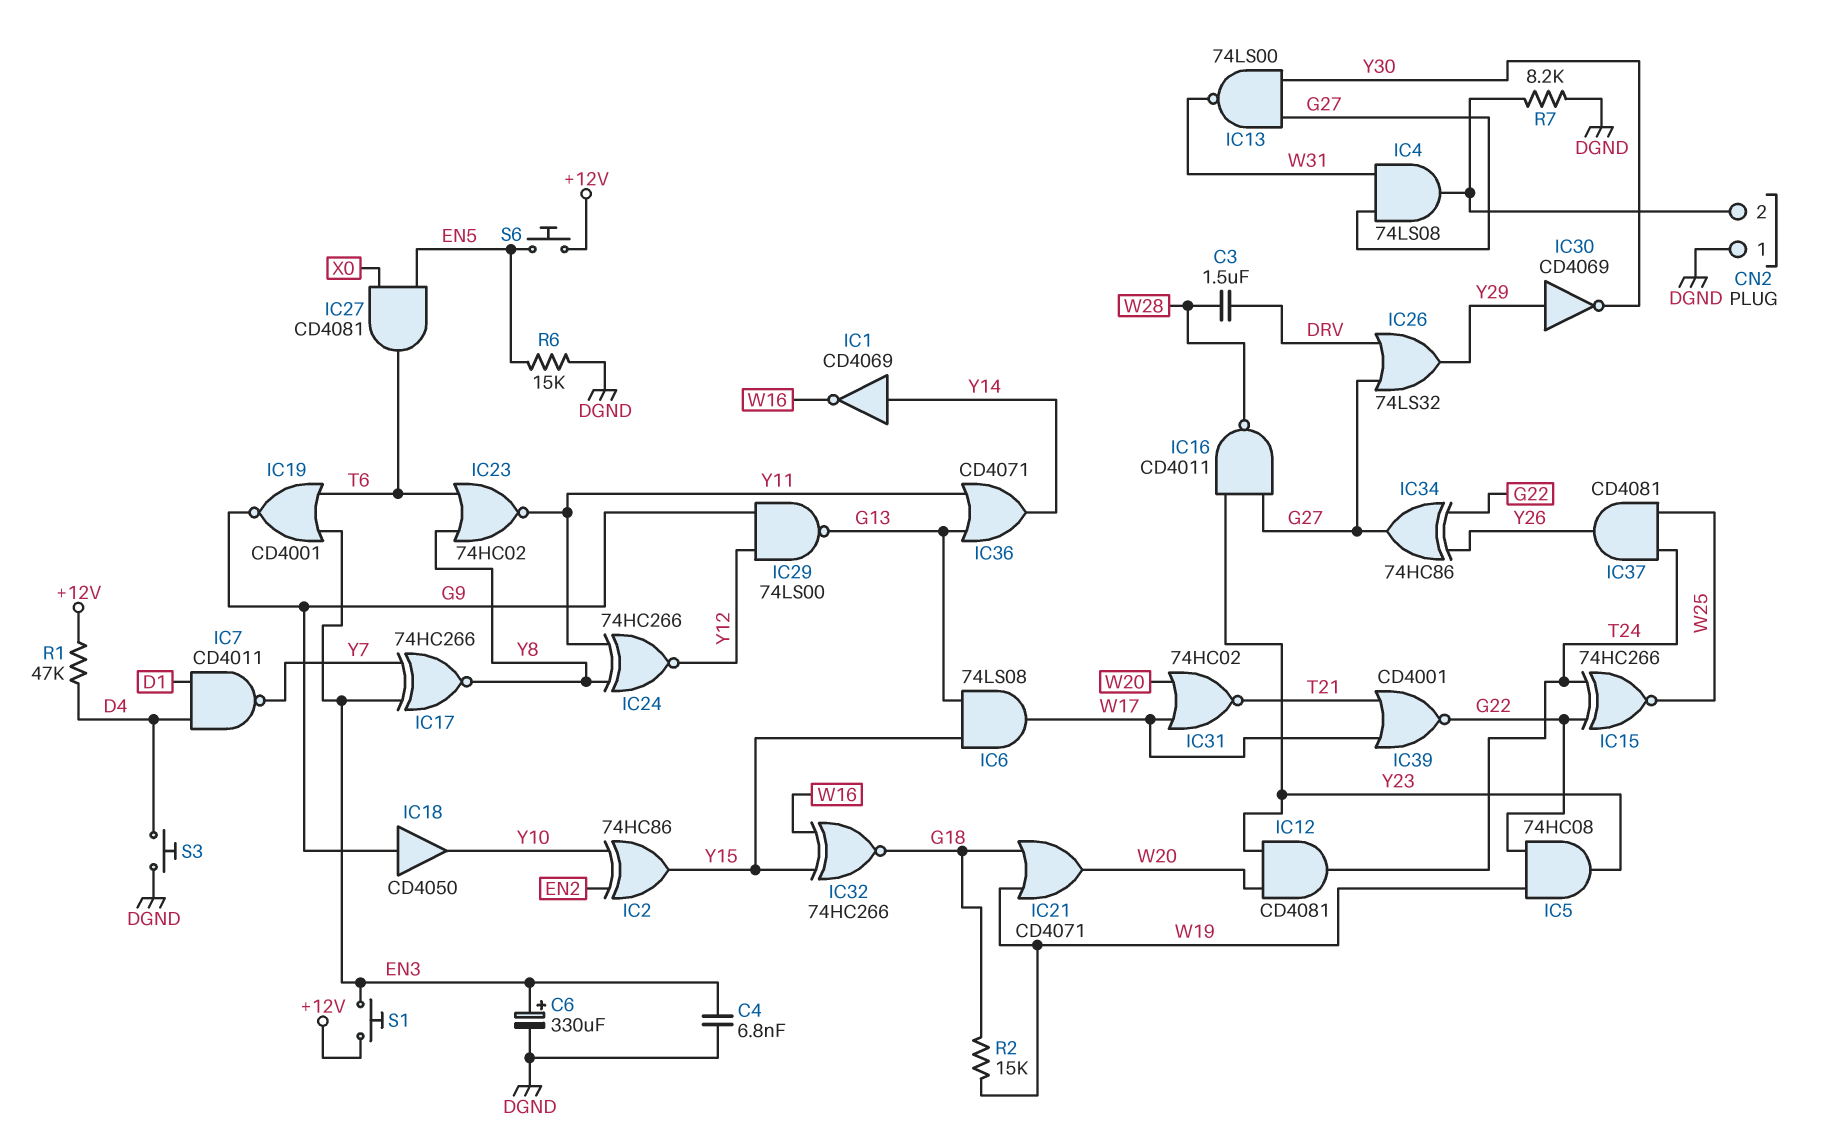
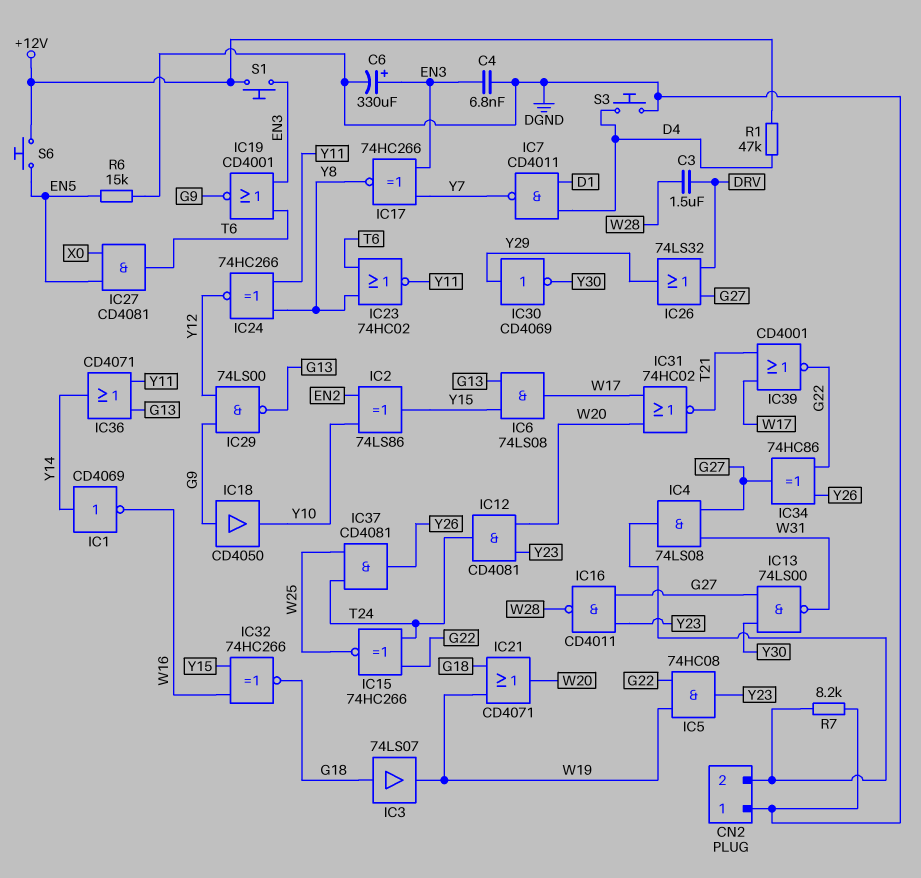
IC2: XOR 74HC86 (in EN2, in Y10, out Y15) -> XOR 74LS86 (in EN2, in Y10, out Y15)
IC3: none -> buffer 74LS07 (in G18, out W19)
R2: 15k (G18, W19) -> none

